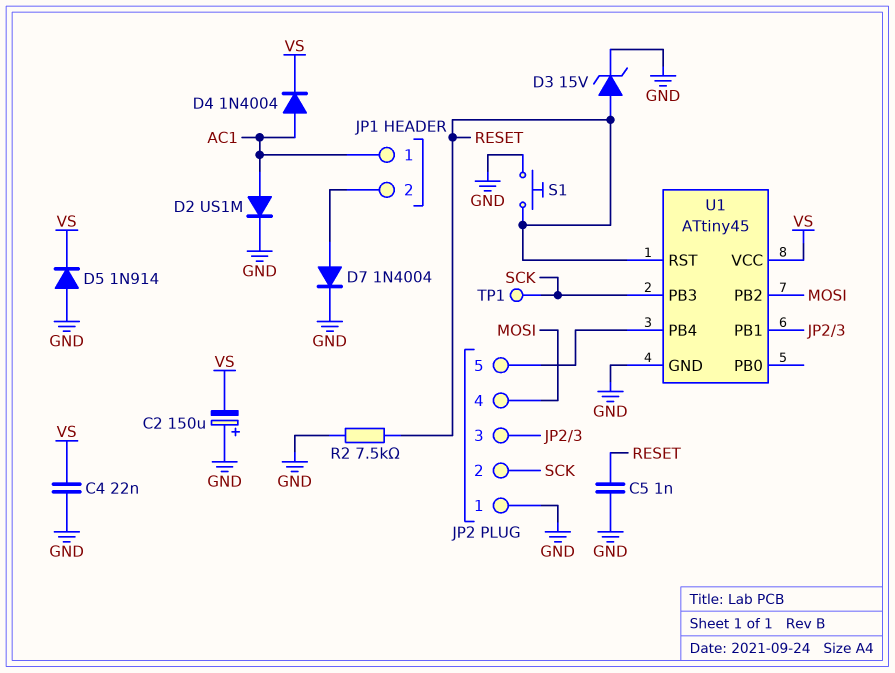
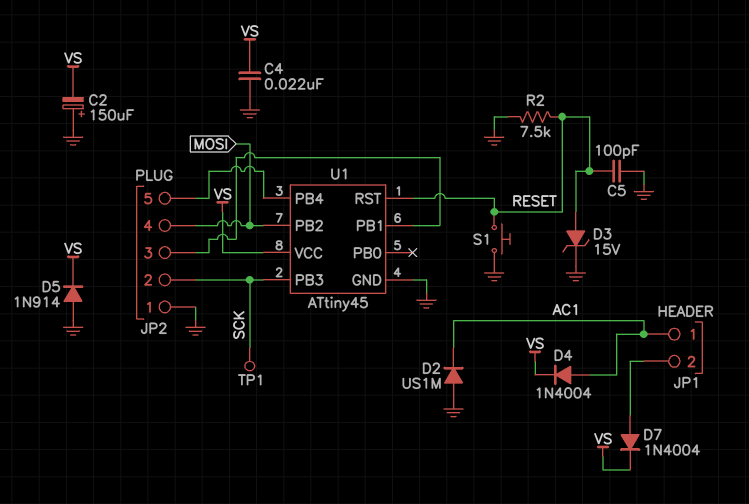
C5: 1nF (GND, RESET) -> 100pF (GND, RESET)
D2: diode US1M (A AC1, K GND) -> diode US1M (A GND, K AC1)
D7: diode 1N4004 (A JP1/2, K GND) -> diode 1N4004 (A JP1/2, K VS)

